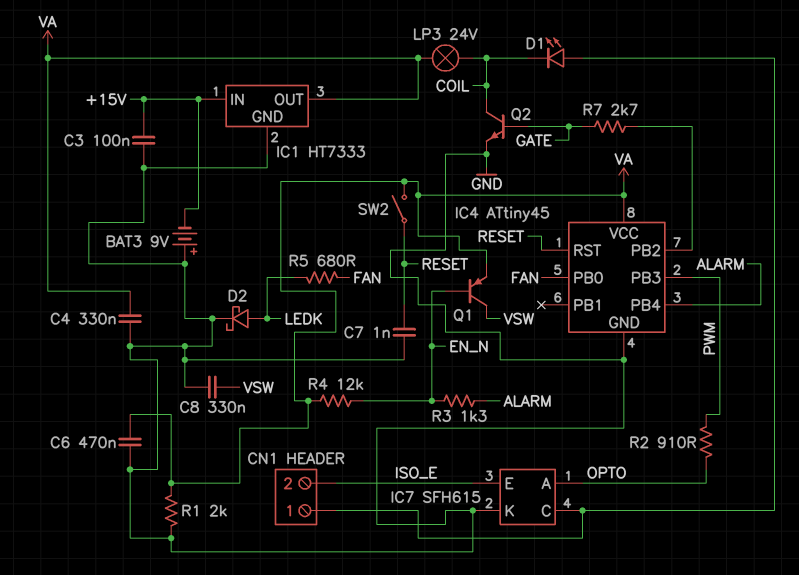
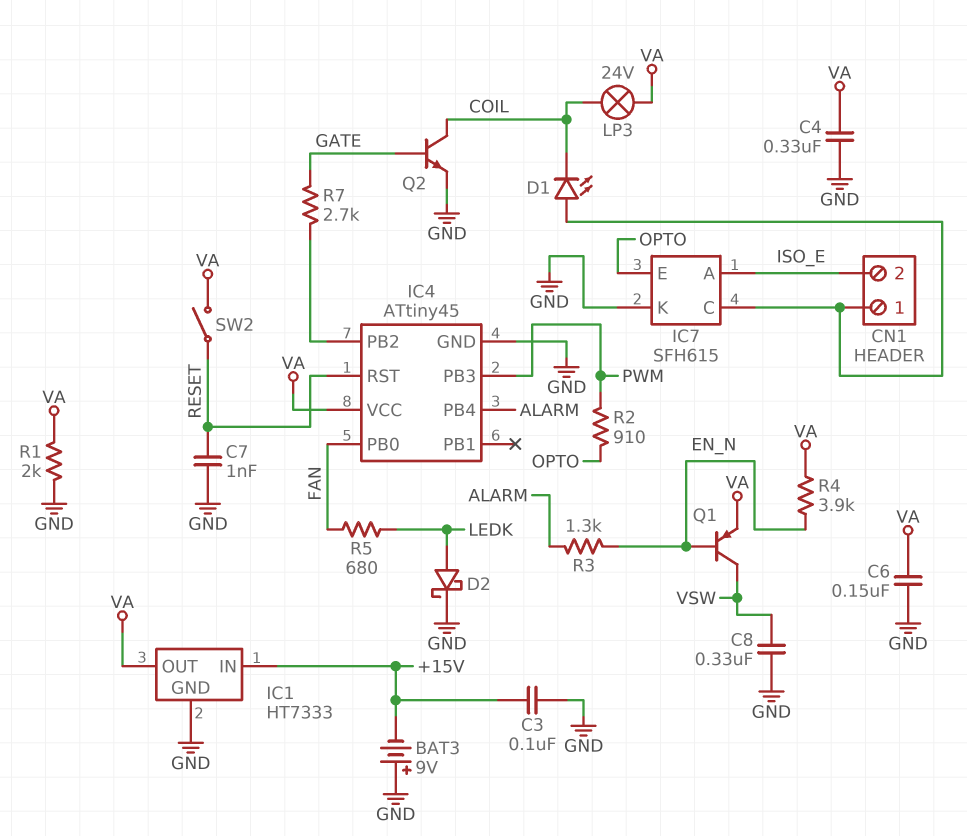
C6: 470nF (GND, VA) -> 150nF (GND, VA)
IC7 pin A: OPTO -> ISO_E
IC7 pin E: ISO_E -> OPTO
R4: 12k (EN_N, VA) -> 3.9k (EN_N, VA)

